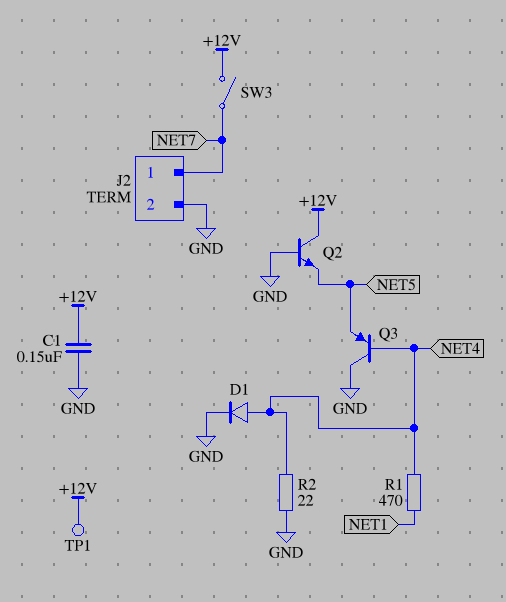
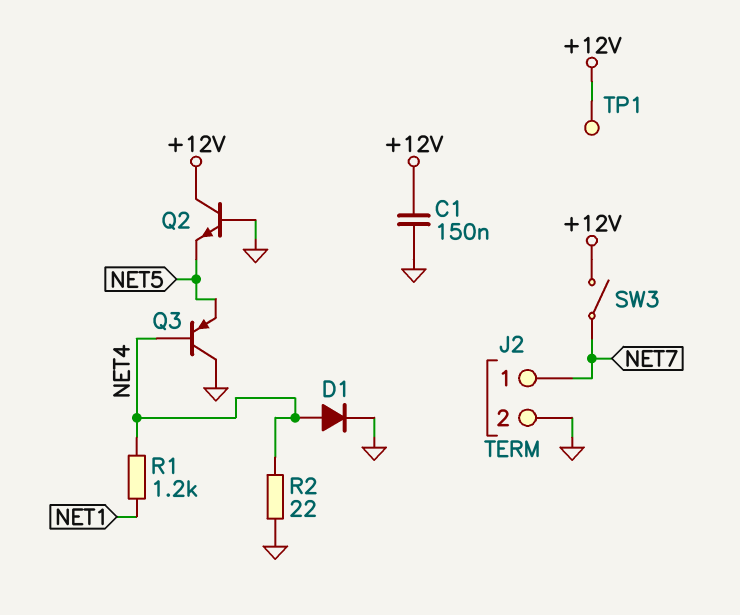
R1: 470 (NET1, NET4) -> 1.2k (NET1, NET4)

